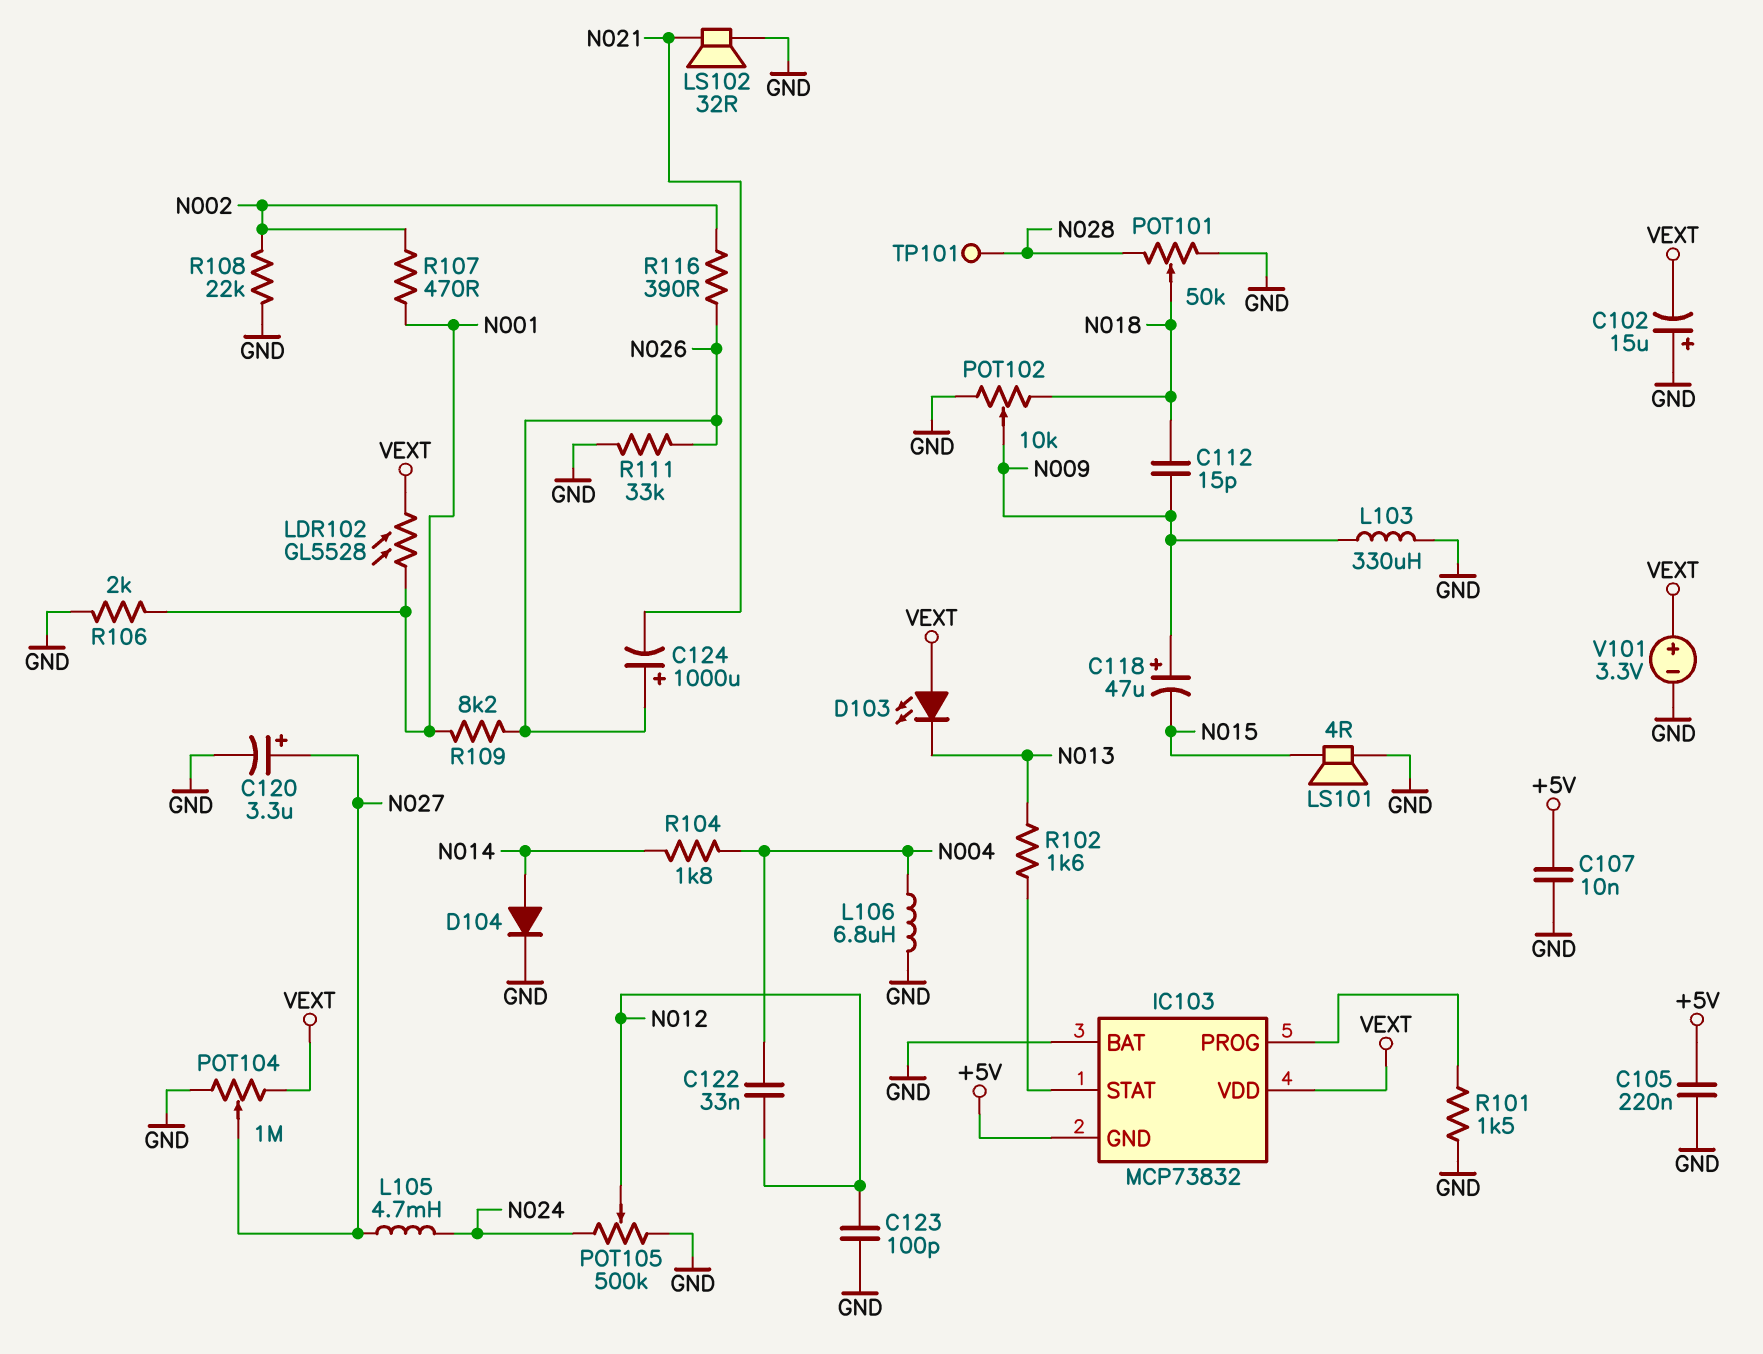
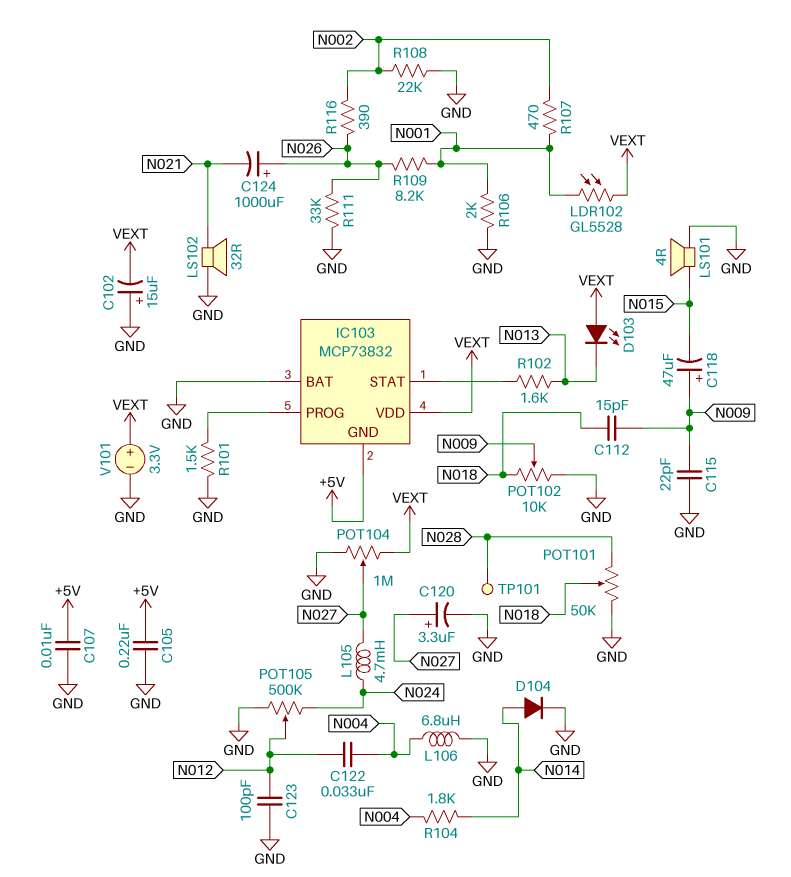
C115: none -> 22pF (GND, N009)
L103: 330uH (GND, N009) -> none

